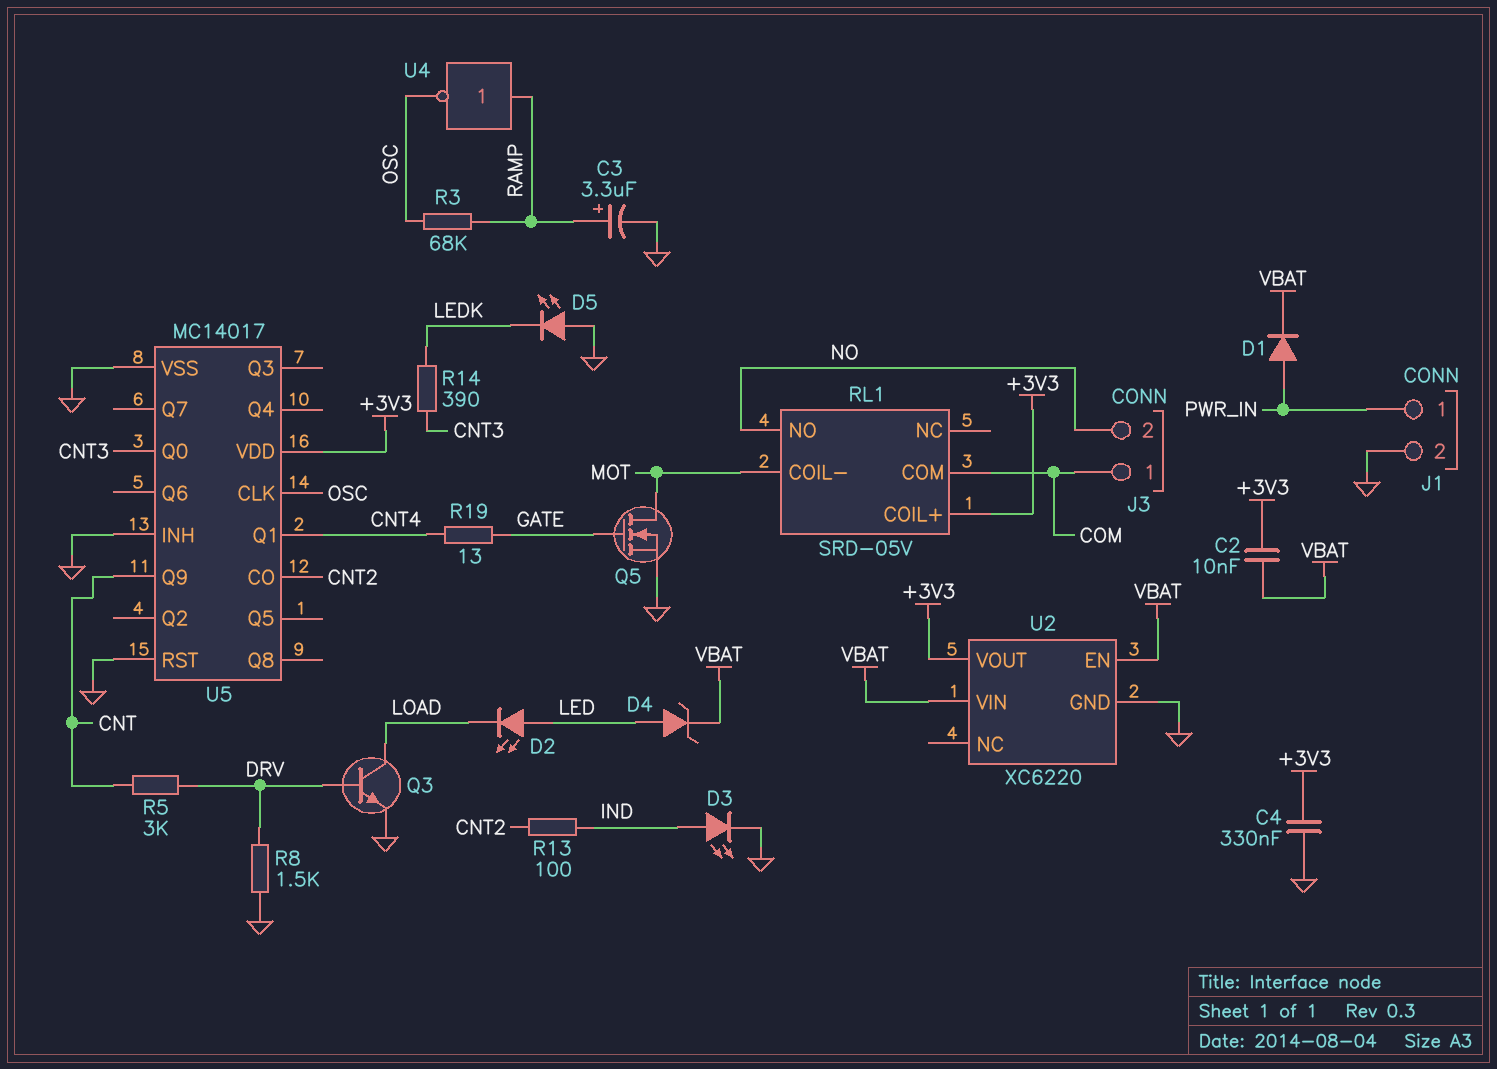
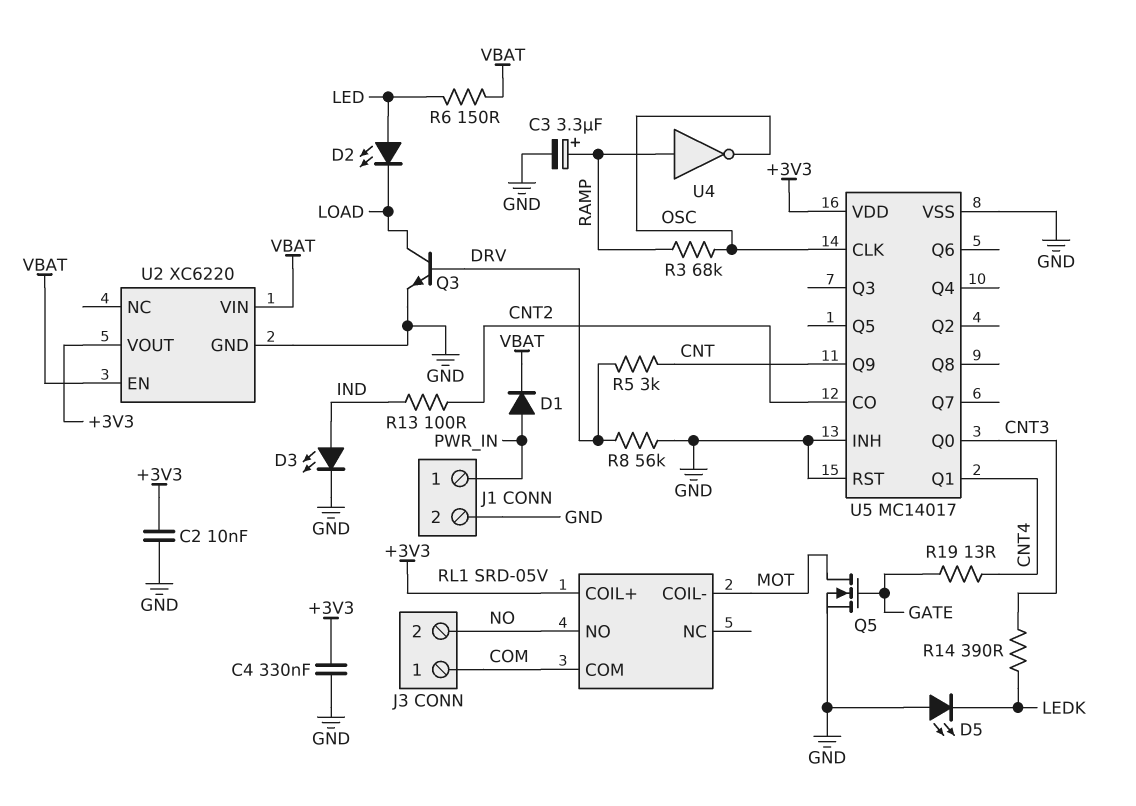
C2: 10nF (+3V3, VBAT) -> 10nF (+3V3, GND)
D4: zener (A LED, K VBAT) -> none
R6: none -> 150 (LED, VBAT)
R8: 1.5k (DRV, GND) -> 56k (DRV, GND)

